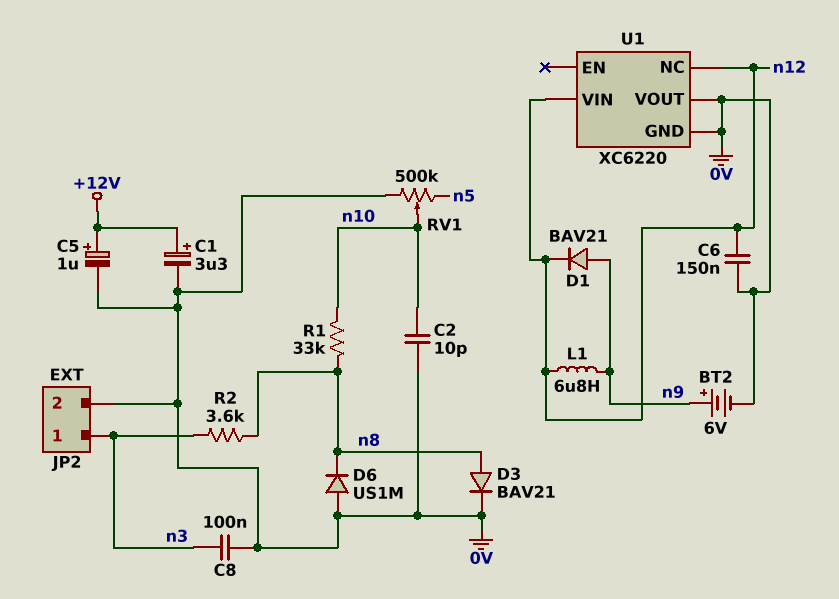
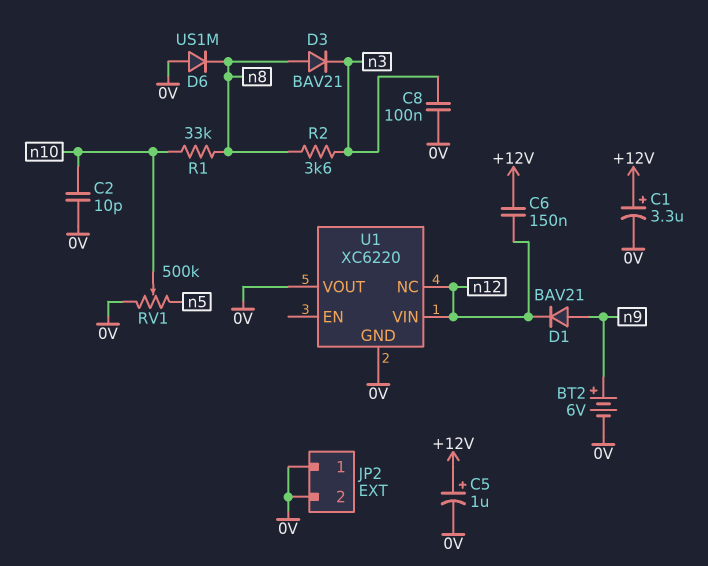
C6: 150nF (0V, n12) -> 150nF (+12V, n12)
D3: diode BAV21 (A n8, K 0V) -> diode BAV21 (A n8, K n3)
JP2 pin 1: n3 -> 0V
L1: 6.8uH (n9, n12) -> none

